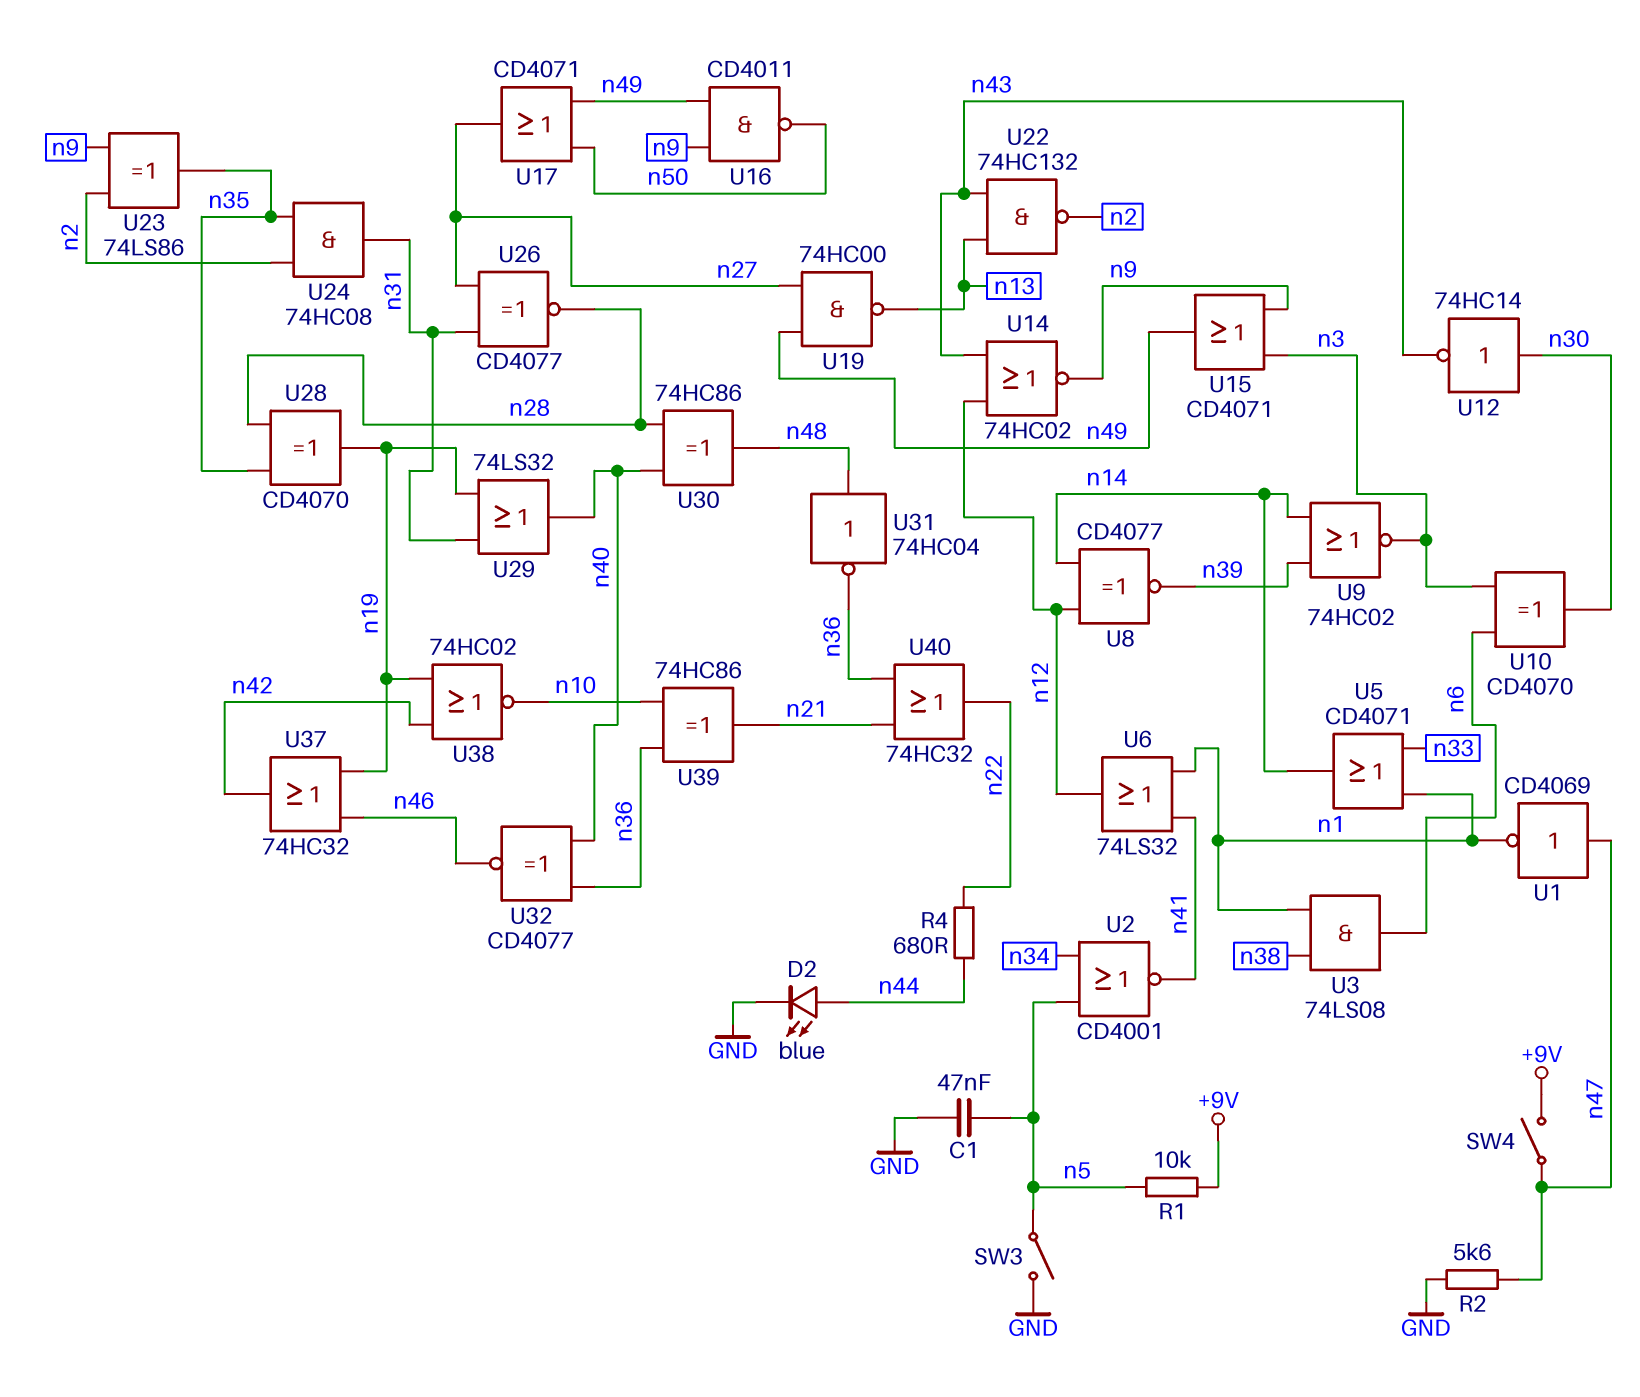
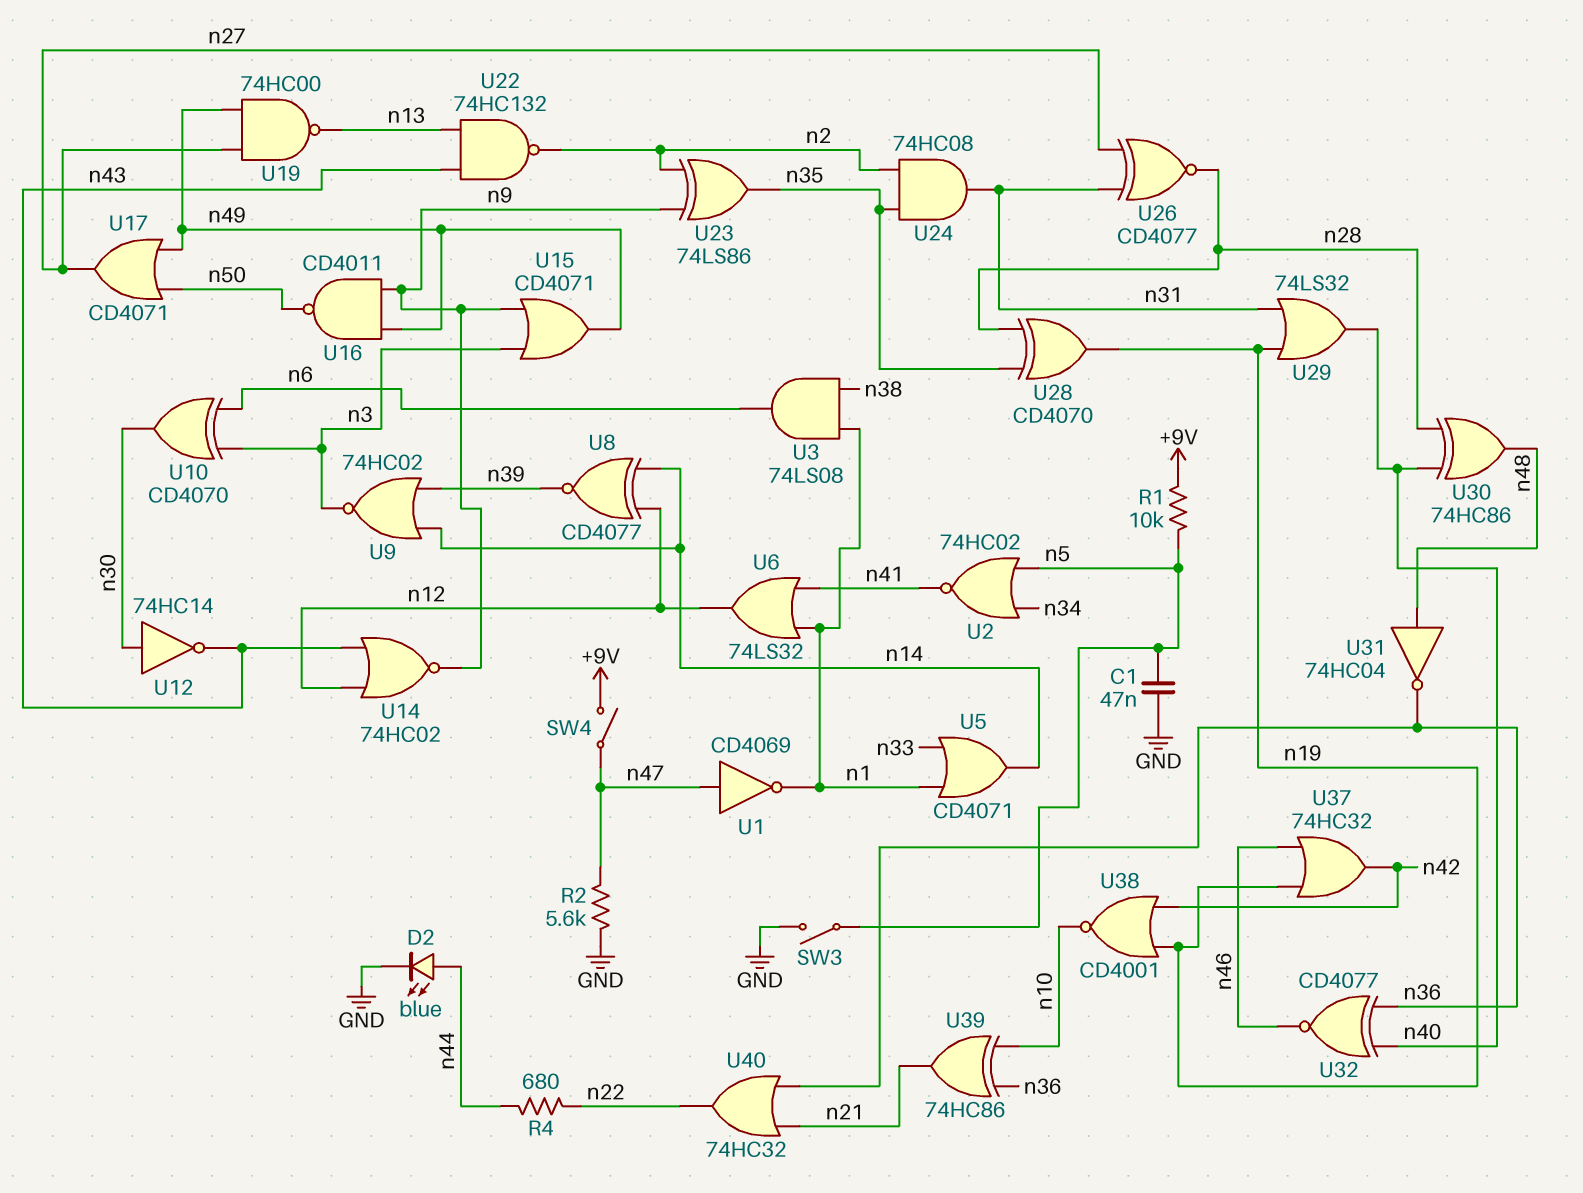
U2: NOR CD4001 (in n5, in n34, out n41) -> NOR 74HC02 (in n5, in n34, out n41)
U38: NOR 74HC02 (in n19, in n42, out n10) -> NOR CD4001 (in n19, in n42, out n10)

